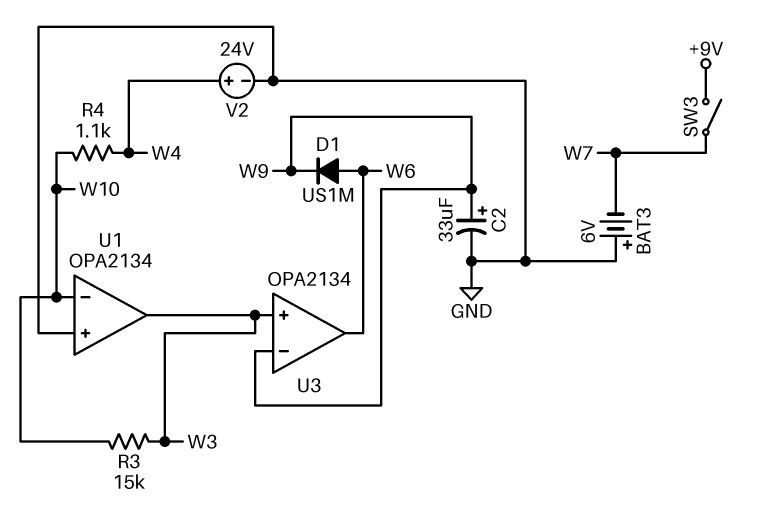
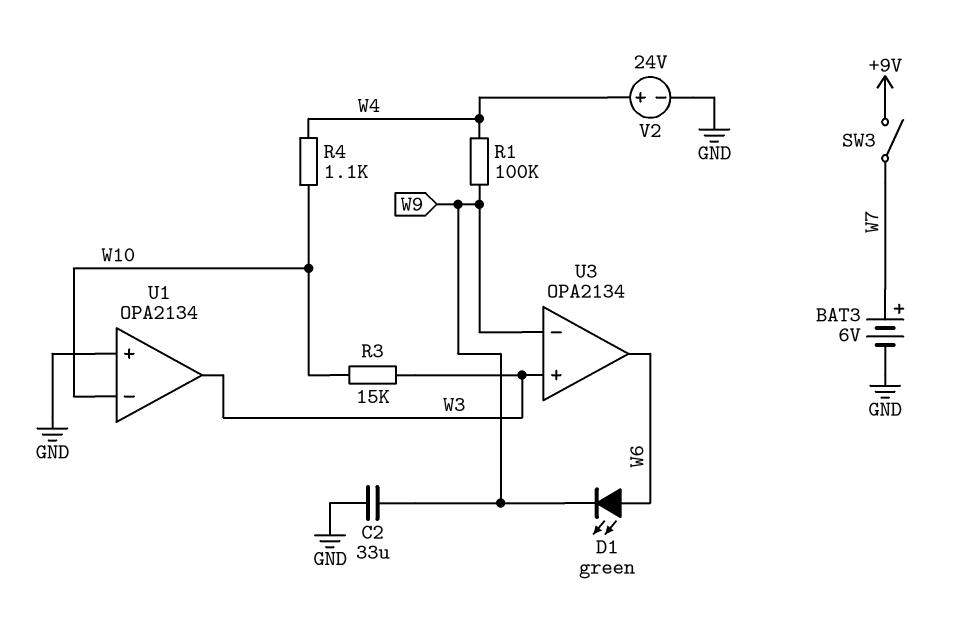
BAT3: 6V (plus GND, minus W7) -> 6V (plus W7, minus GND)
C2: 33uF (plus W9, minus GND) -> 33uF (GND, W9)
D1: diode US1M (A W6, K W9) -> LED green (A W6, K W9)
R1: none -> 100k (W4, W9)

